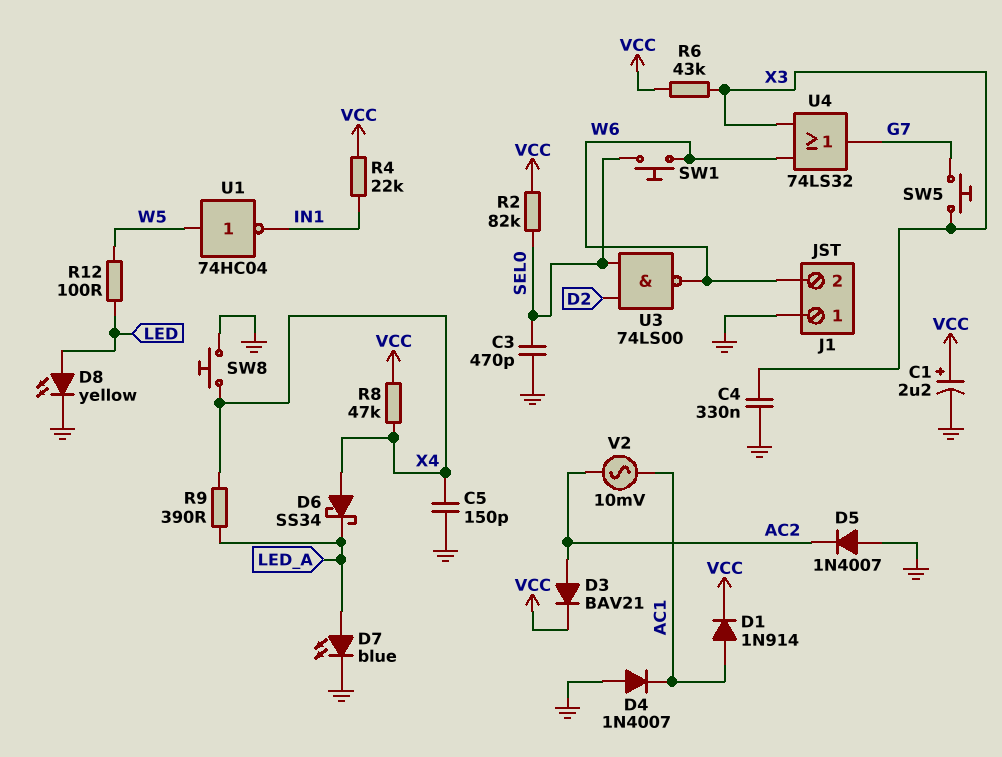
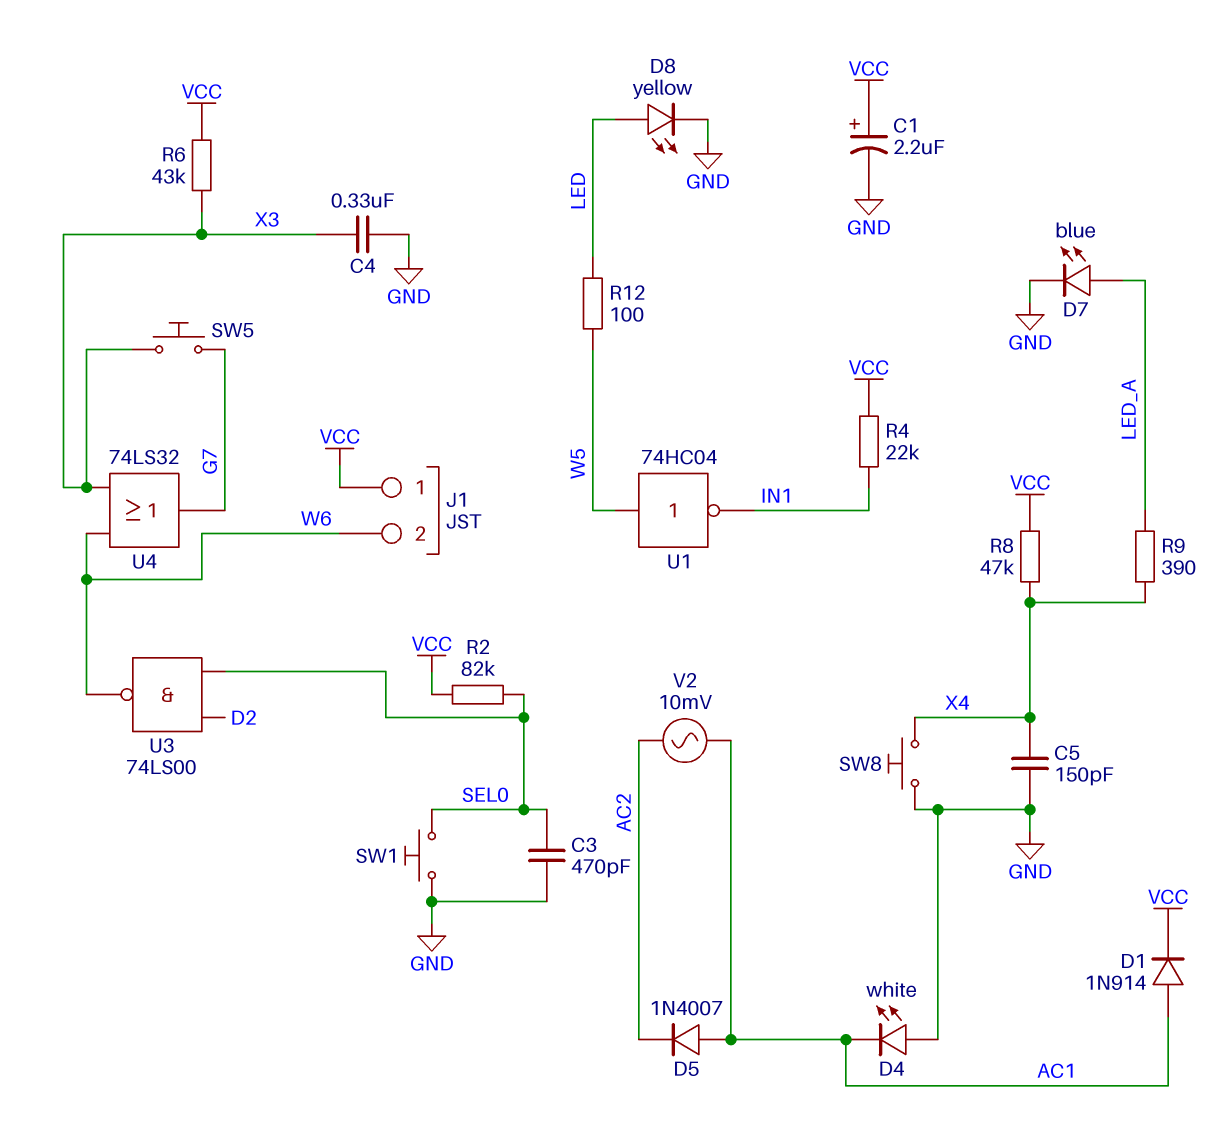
D3: diode BAV21 (A AC2, K VCC) -> none
D4: diode 1N4007 (A GND, K AC1) -> LED white (A GND, K AC1)
D5: diode 1N4007 (A GND, K AC2) -> diode 1N4007 (A AC1, K AC2)
D6: schottky SS34 (A X4, K LED_A) -> none
J1 pin 1: GND -> VCC
SW1: button (SEL0, W6) -> button (GND, SEL0)

